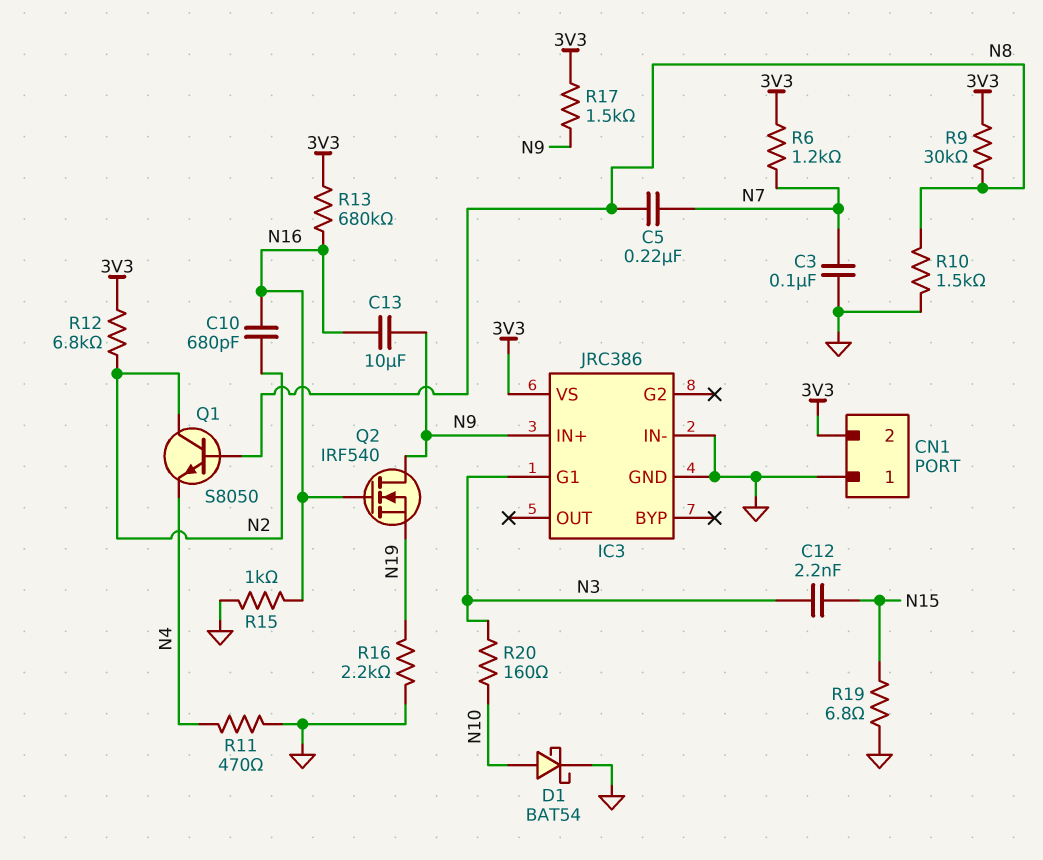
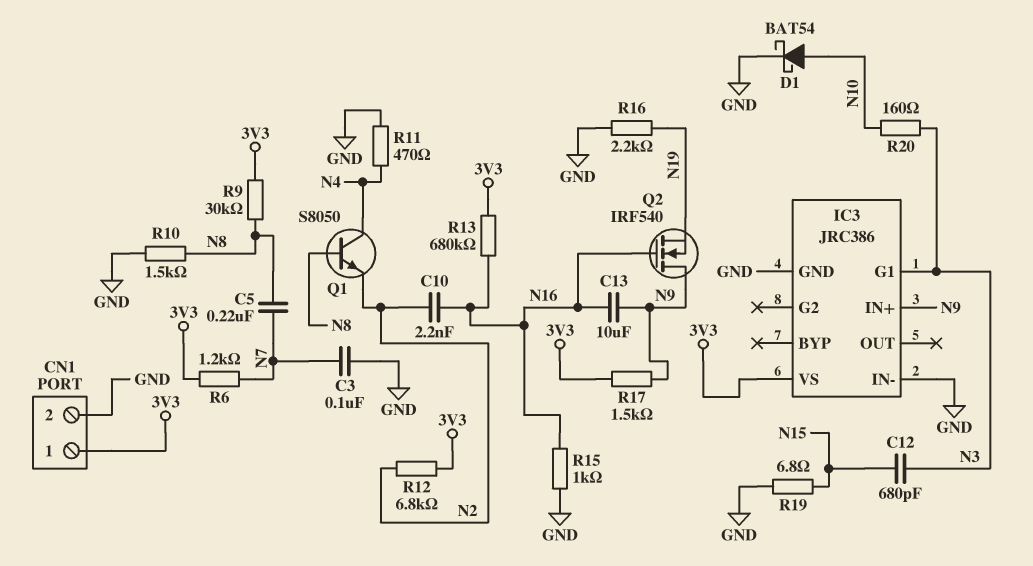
C10: 680pF (N2, N16) -> 2.2nF (N2, N16)
C12: 2.2nF (N3, N15) -> 680pF (N3, N15)
CN1 pin 1: GND -> 3V3
CN1 pin 2: 3V3 -> GND
Q1: NPN S8050 (B N8, C N2, E N4) -> NPN S8050 (B N8, C N4, E N2)

